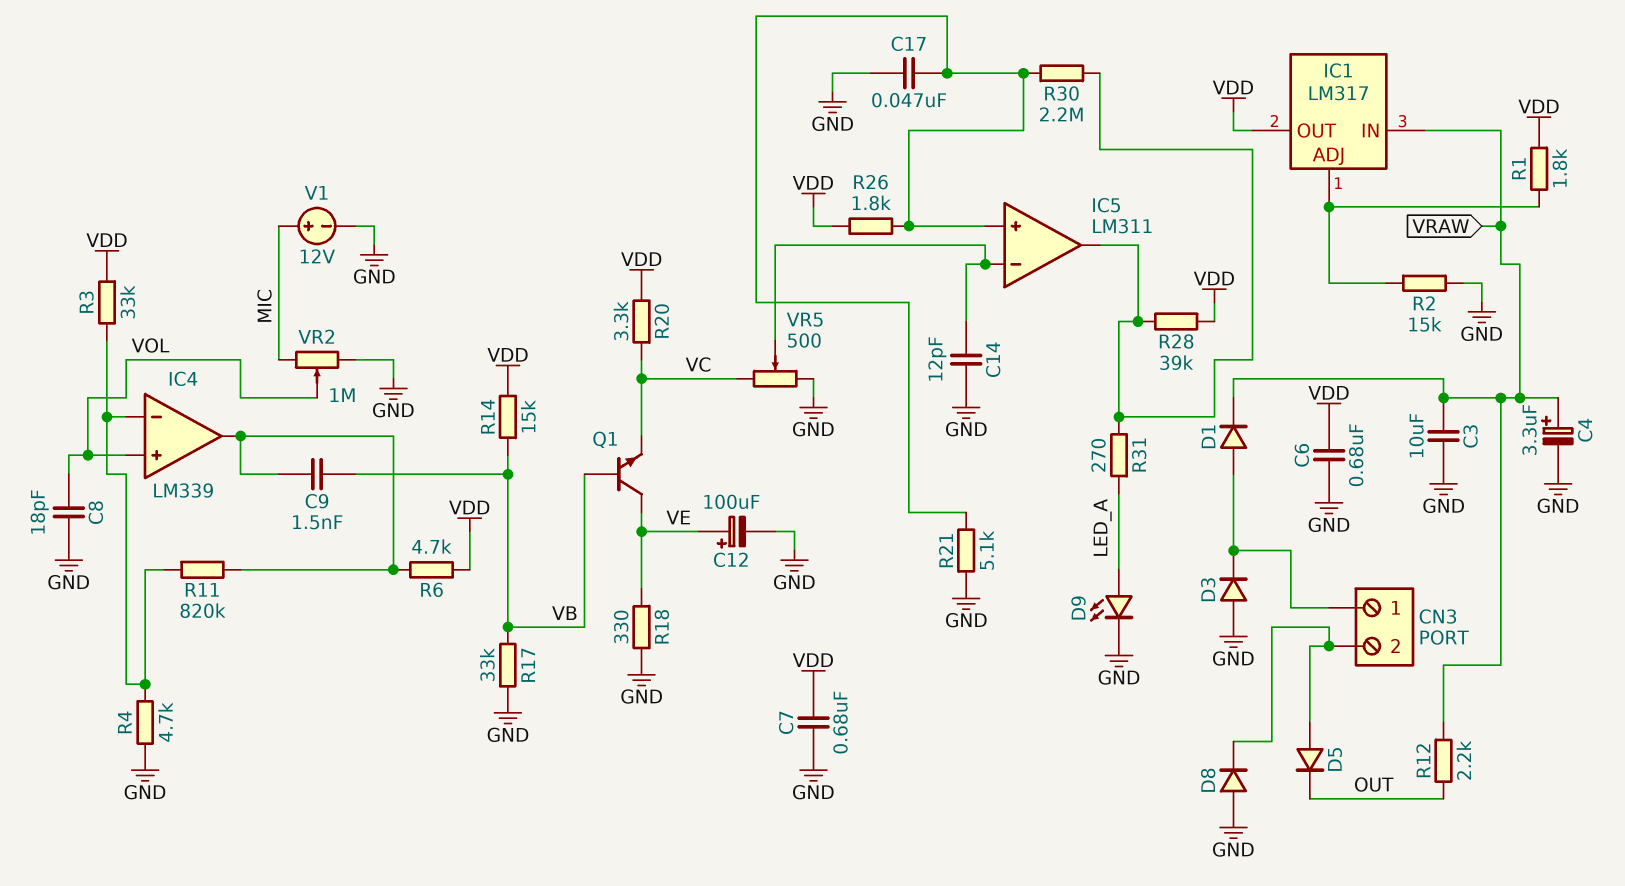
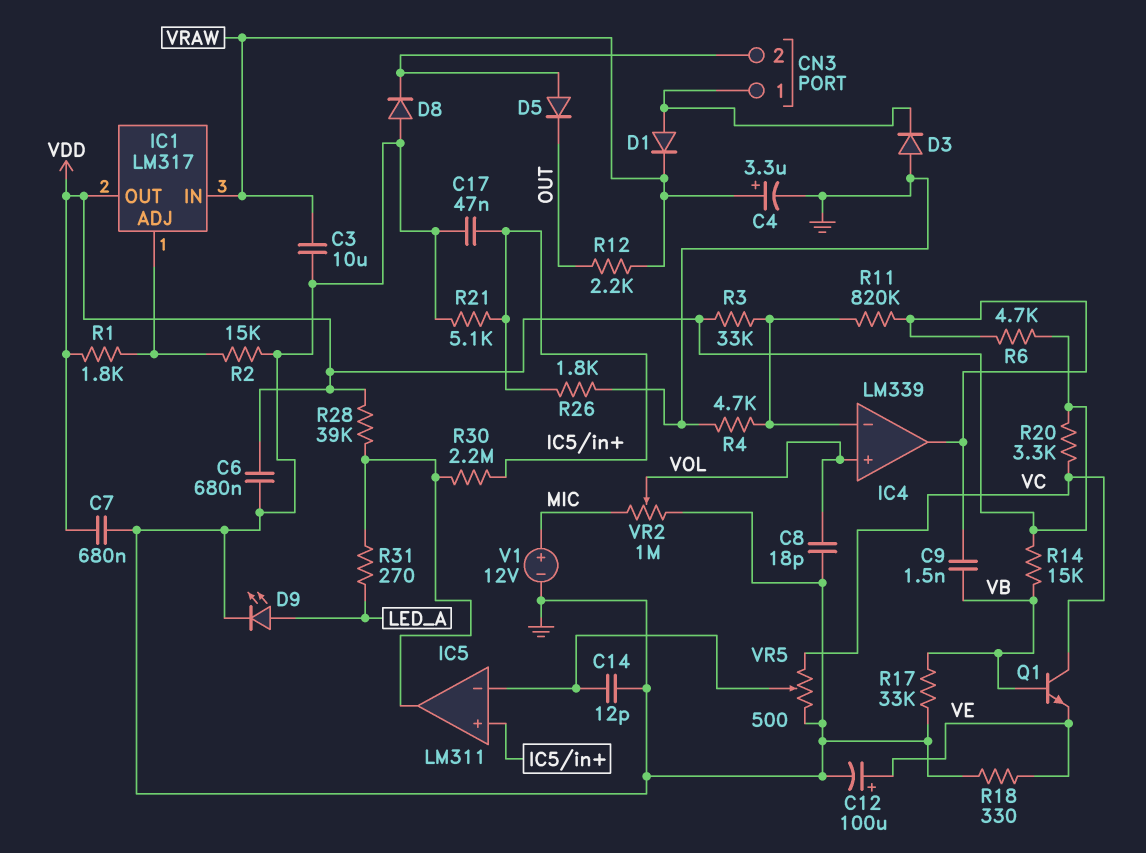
Q1: NPN (B VB, C VE, E VC) -> NPN (B VB, C VC, E VE)
R26: 1.8k (IC5/in+, VDD) -> 1.8k (GND, IC5/in+)

